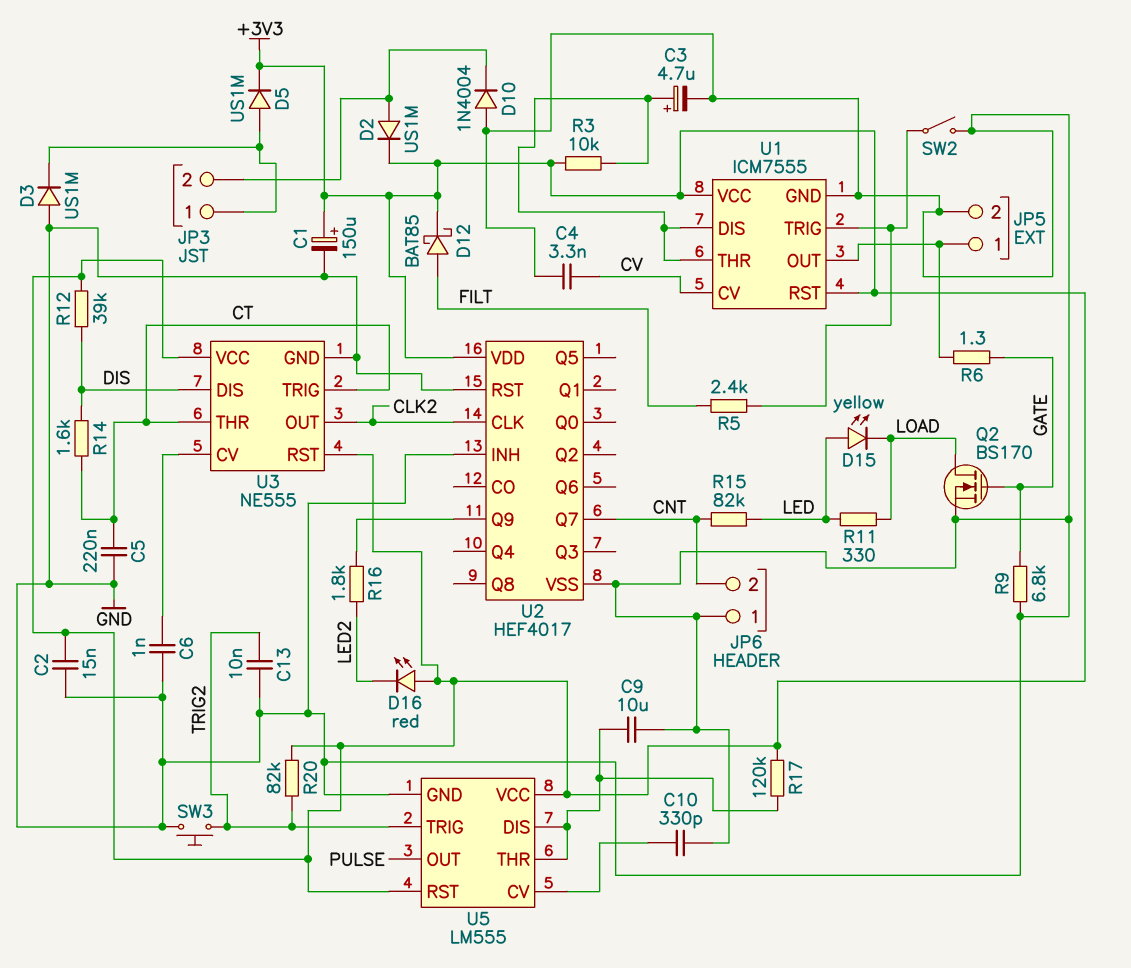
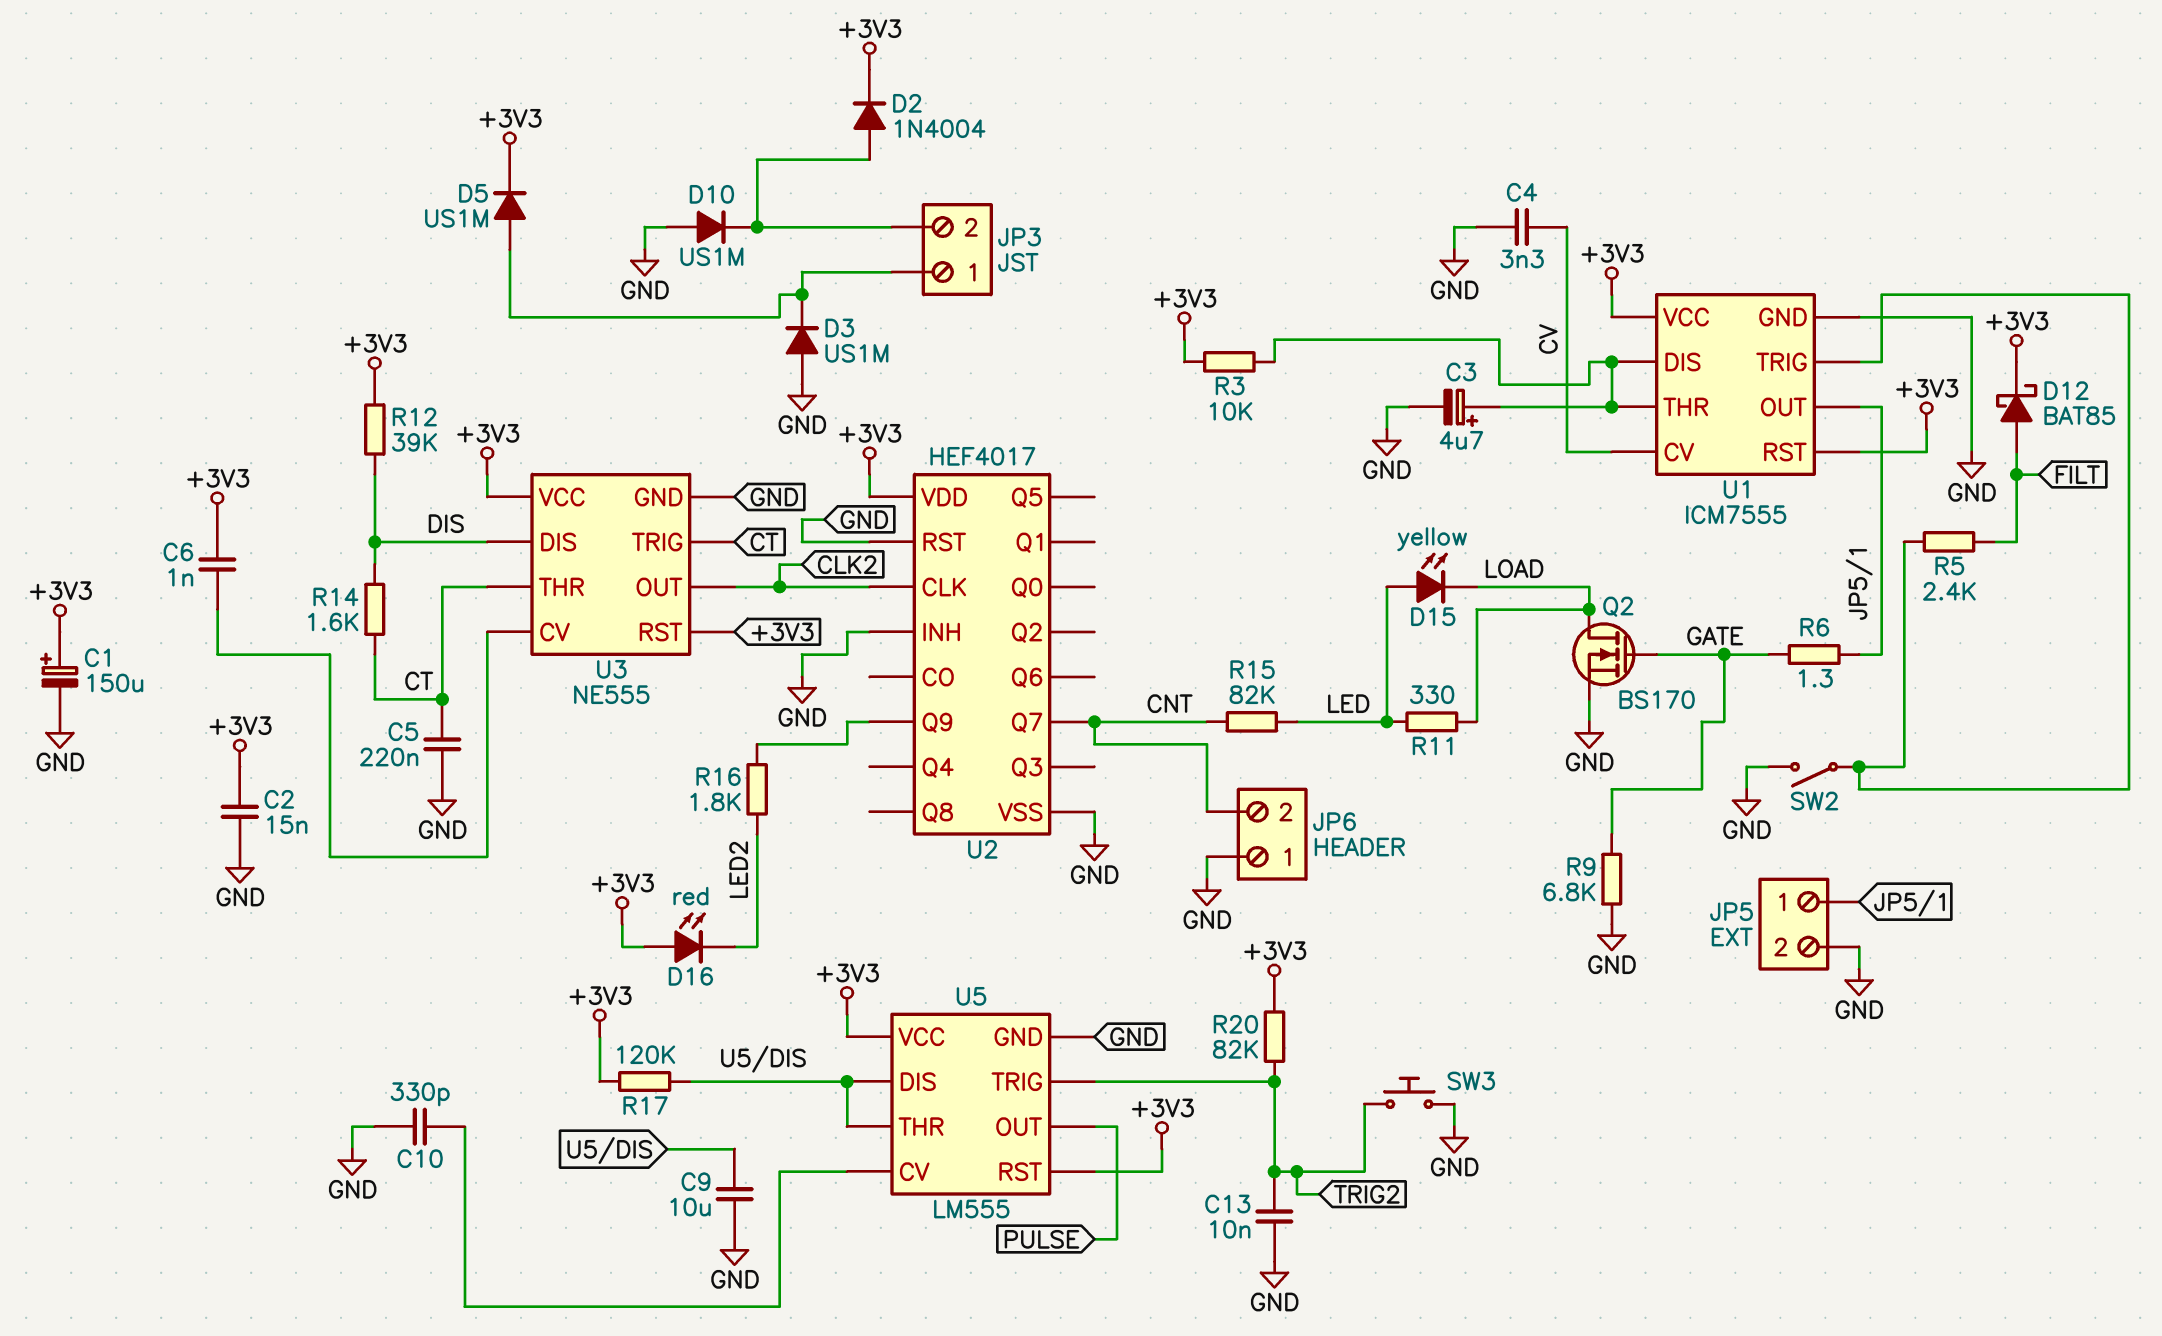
C6: 1nF (GND, U3/CV) -> 1nF (+3V3, U3/CV)
D2: diode US1M (A JP3/2, K +3V3) -> diode 1N4004 (A JP3/2, K +3V3)
D10: diode 1N4004 (A GND, K JP3/2) -> diode US1M (A GND, K JP3/2)

